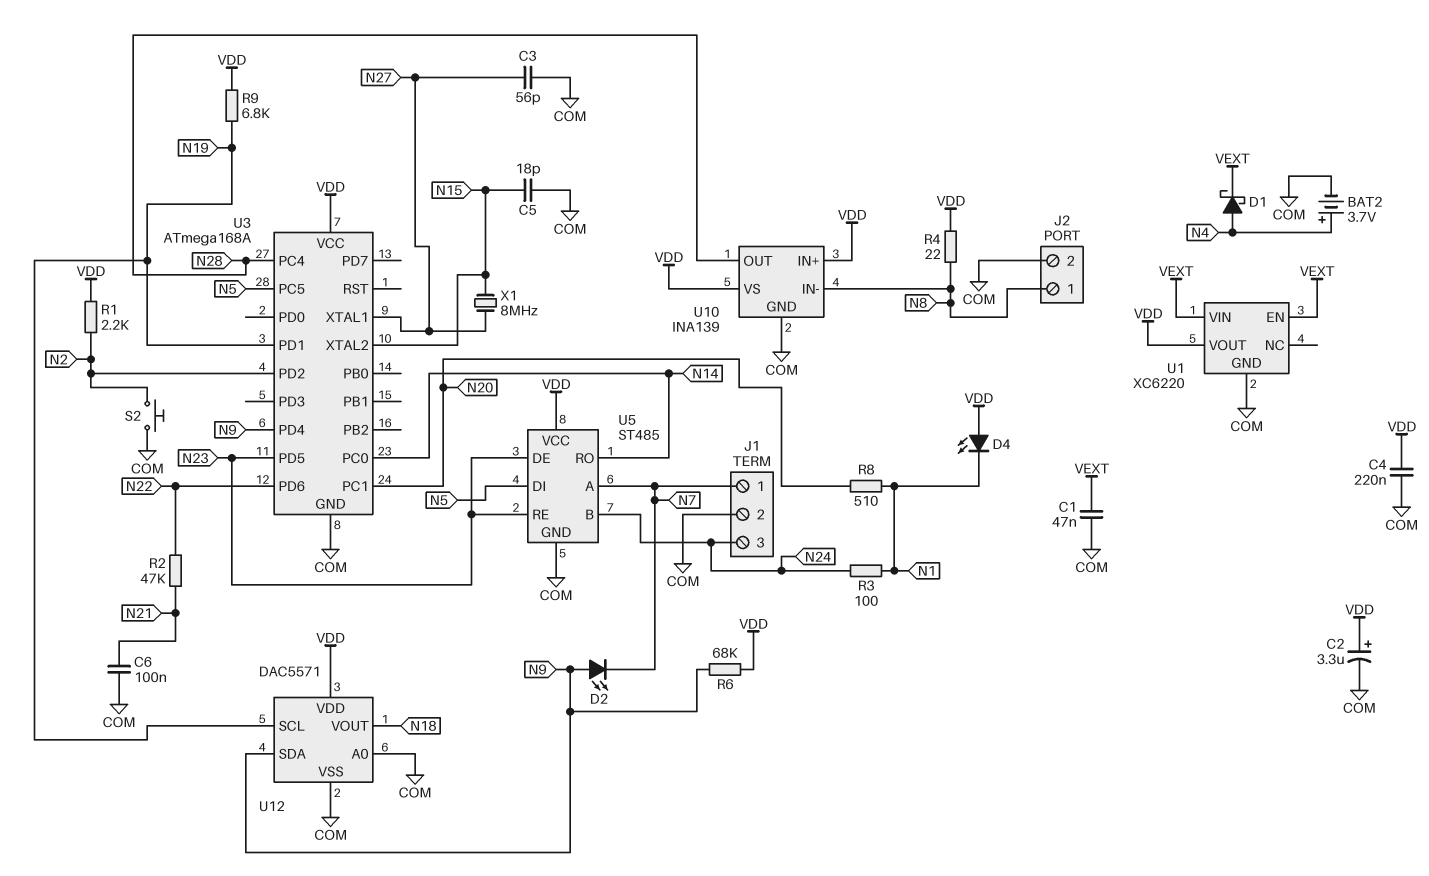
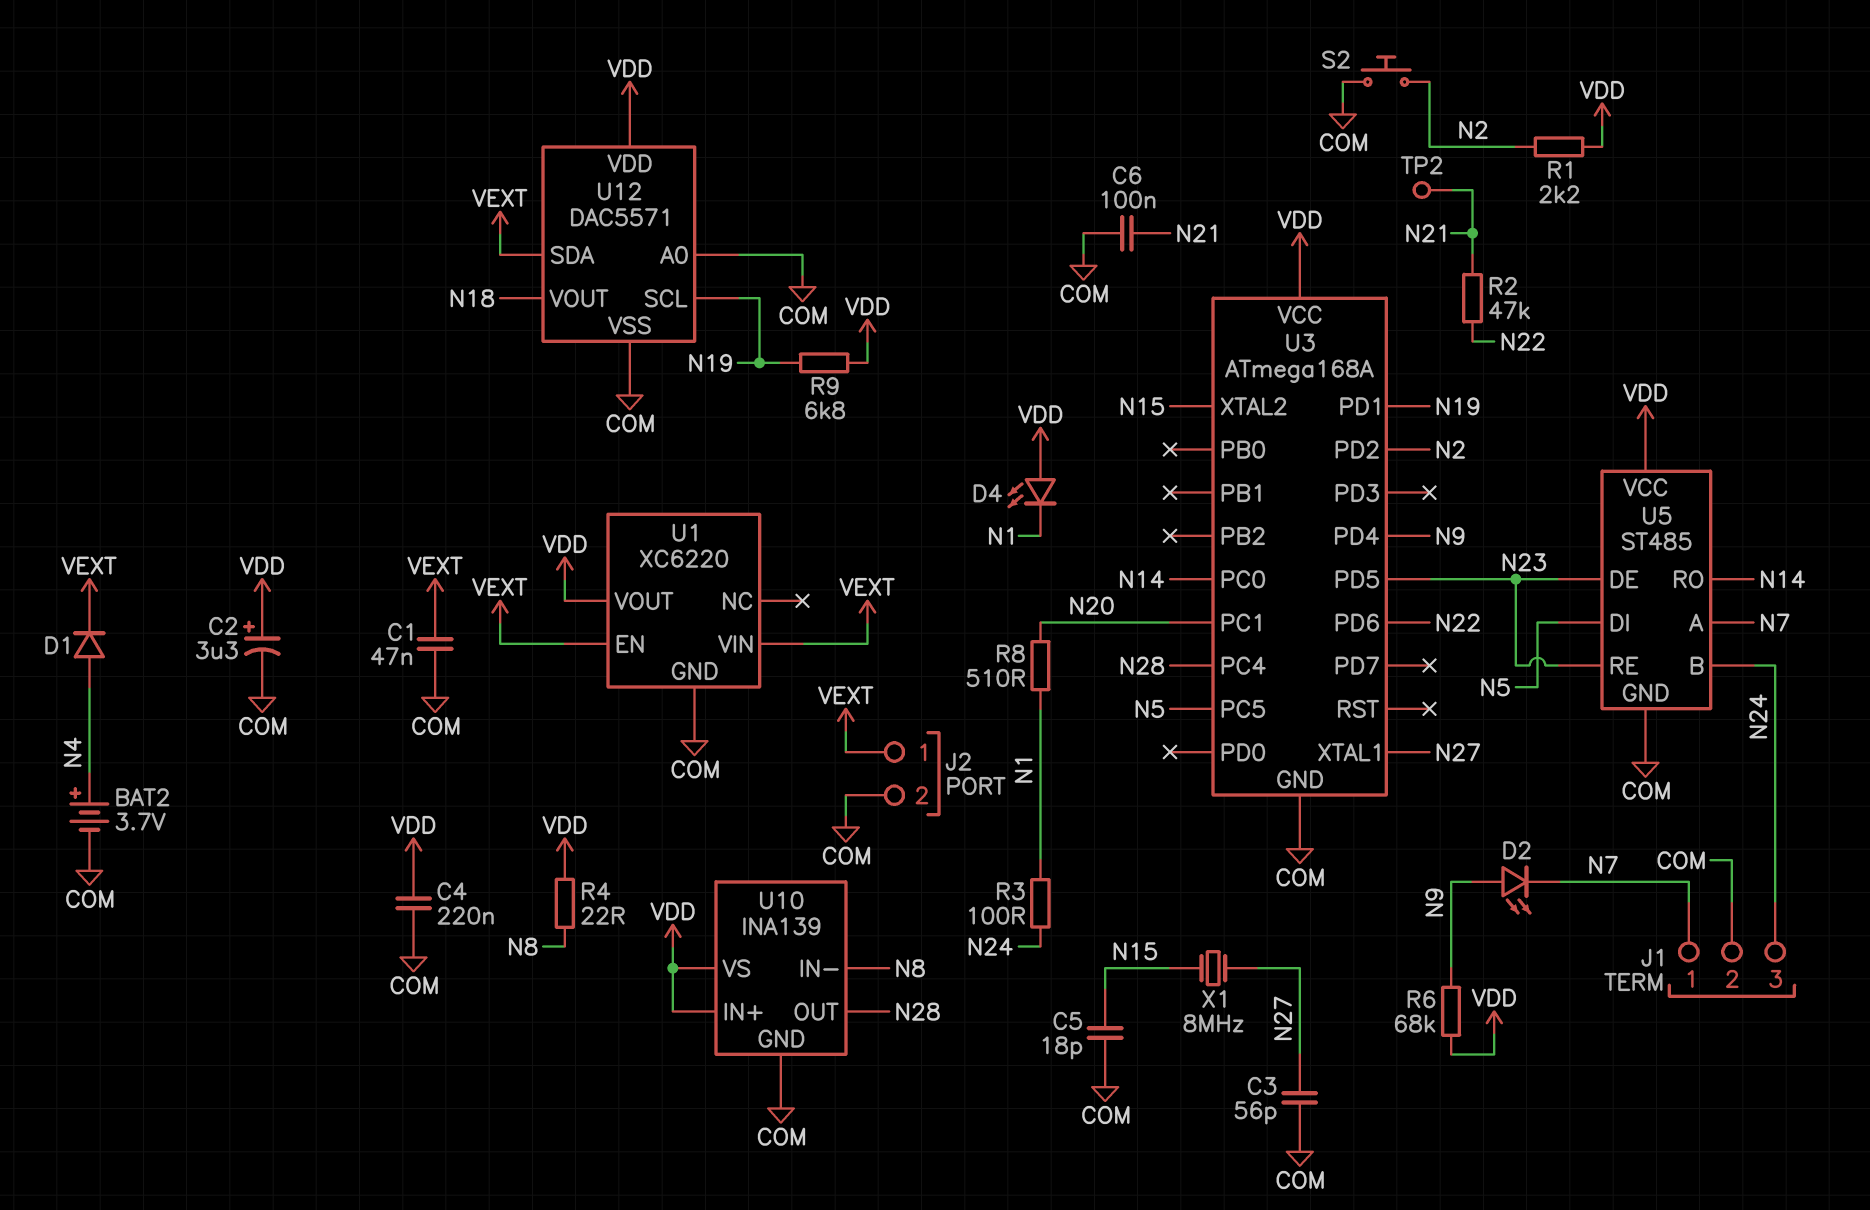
D1: schottky (A N4, K VEXT) -> diode (A N4, K VEXT)
J2 pin 1: N8 -> VEXT
TP2: none -> test point (N21)
U12 pin SDA: N9 -> VEXT

